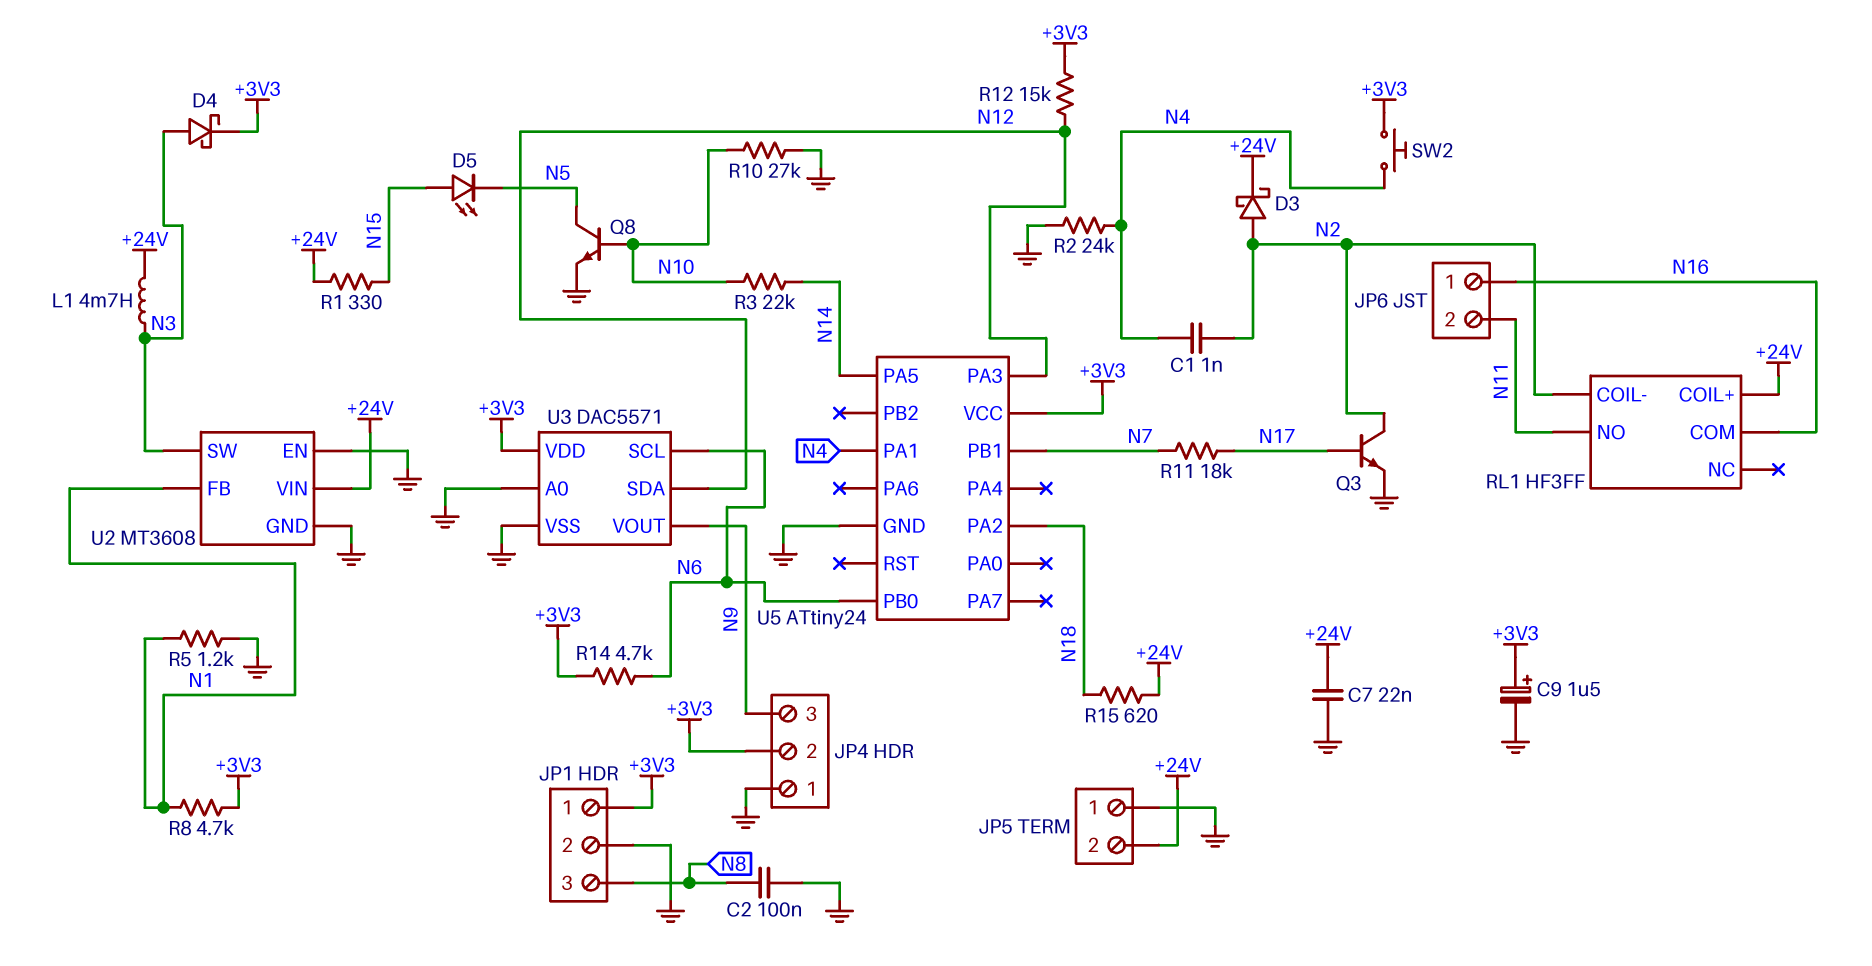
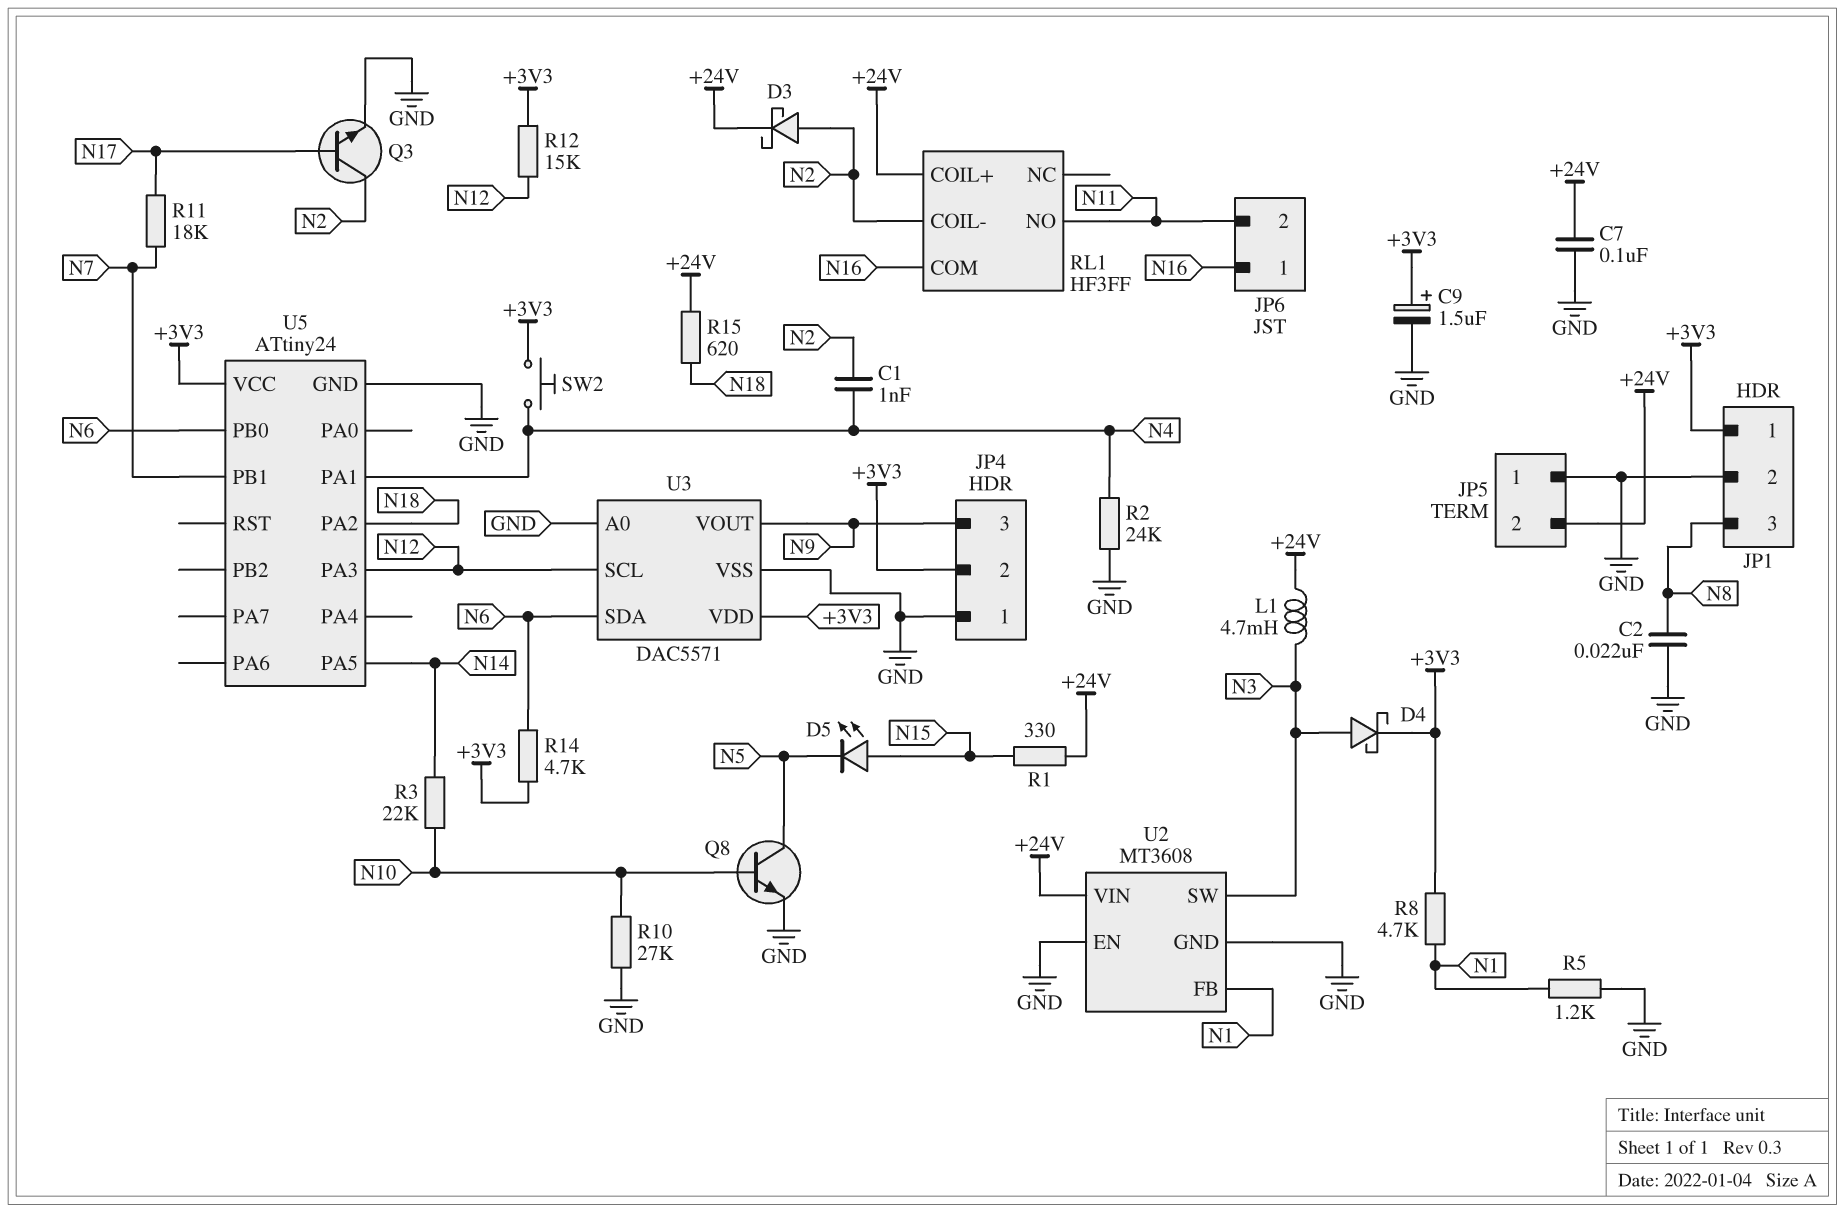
C2: 100nF (GND, N8) -> 22nF (GND, N8)
C7: 22nF (+24V, GND) -> 100nF (+24V, GND)
U3 pin SCL: N6 -> N12
U3 pin SDA: N12 -> N6

